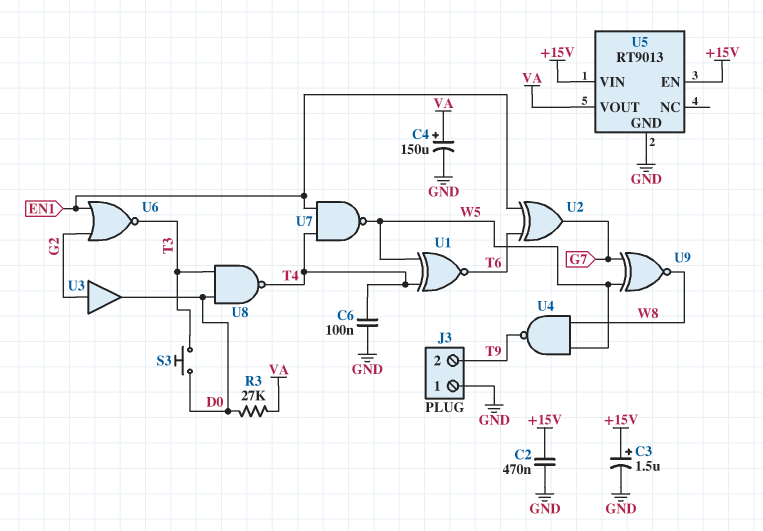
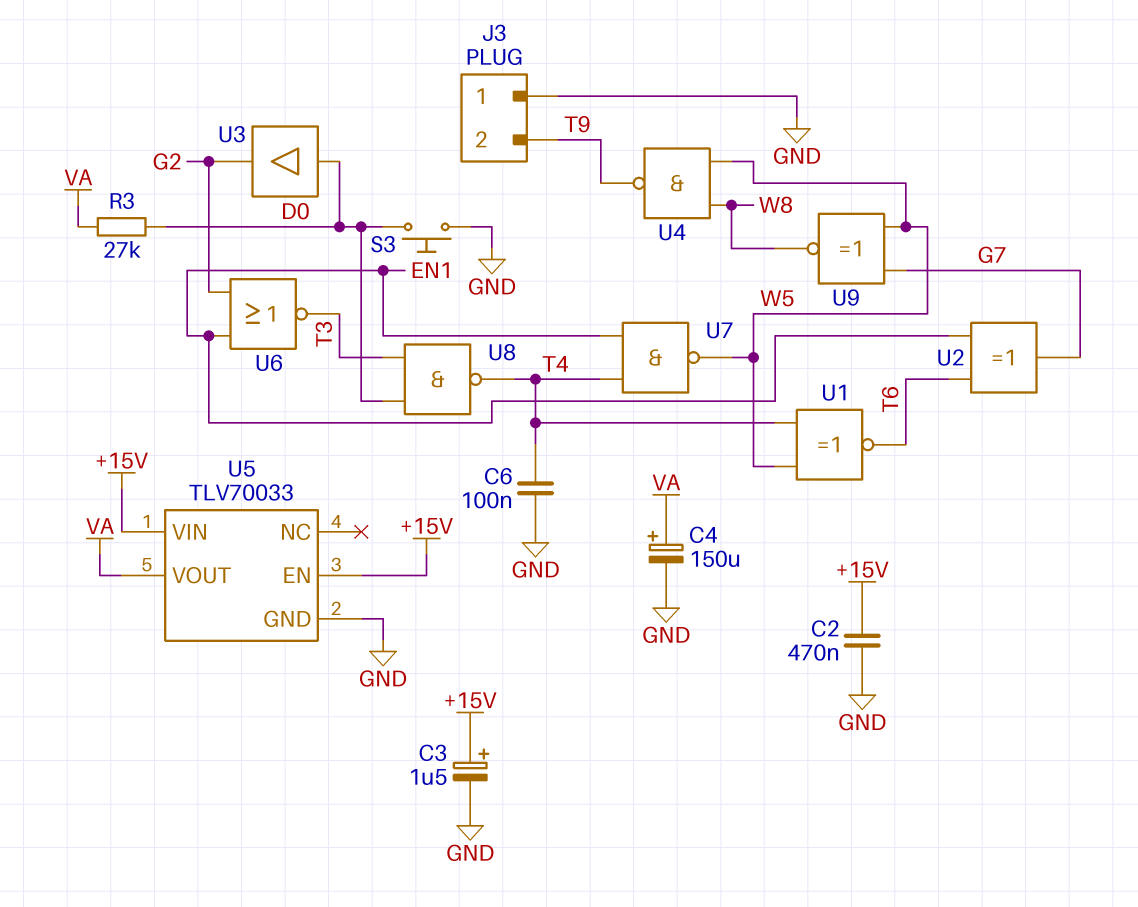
S3: button (D0, T3) -> button (D0, GND)
U3: buffer (in G2, out D0) -> buffer (in D0, out G2)
U5: RT9013 -> TLV70033

